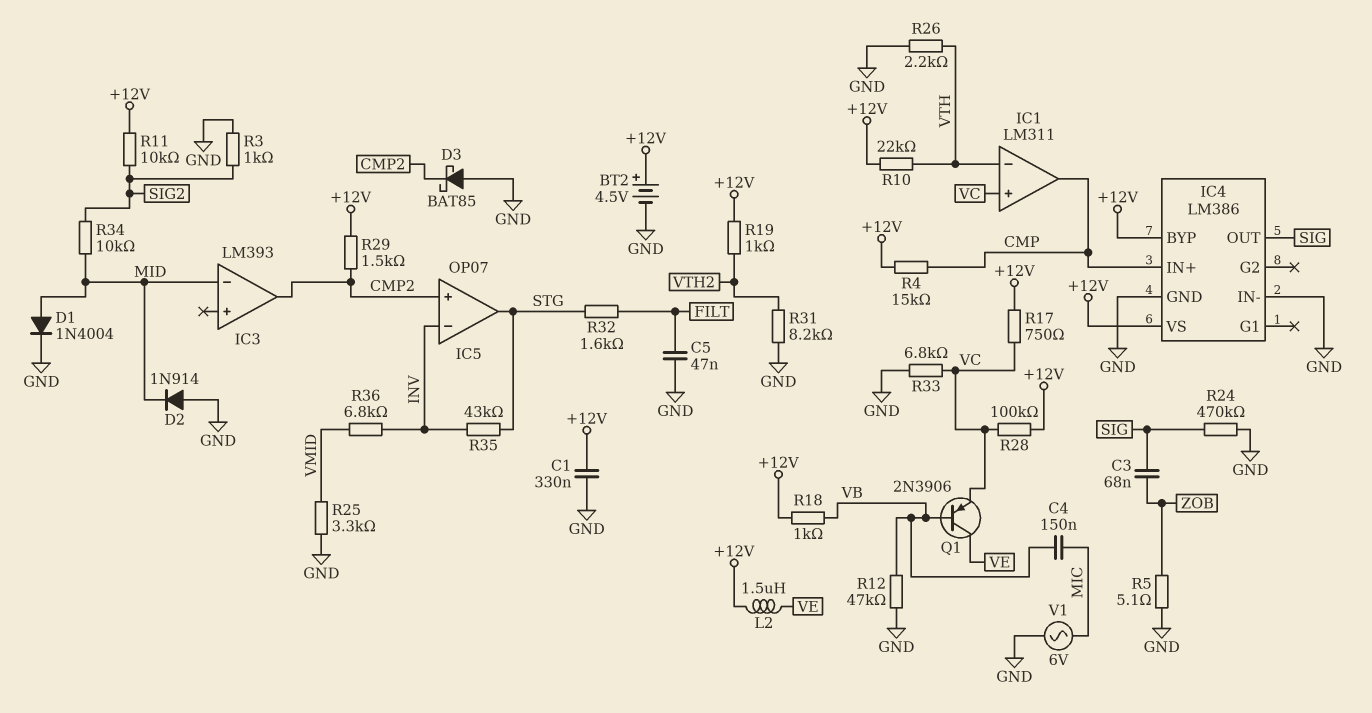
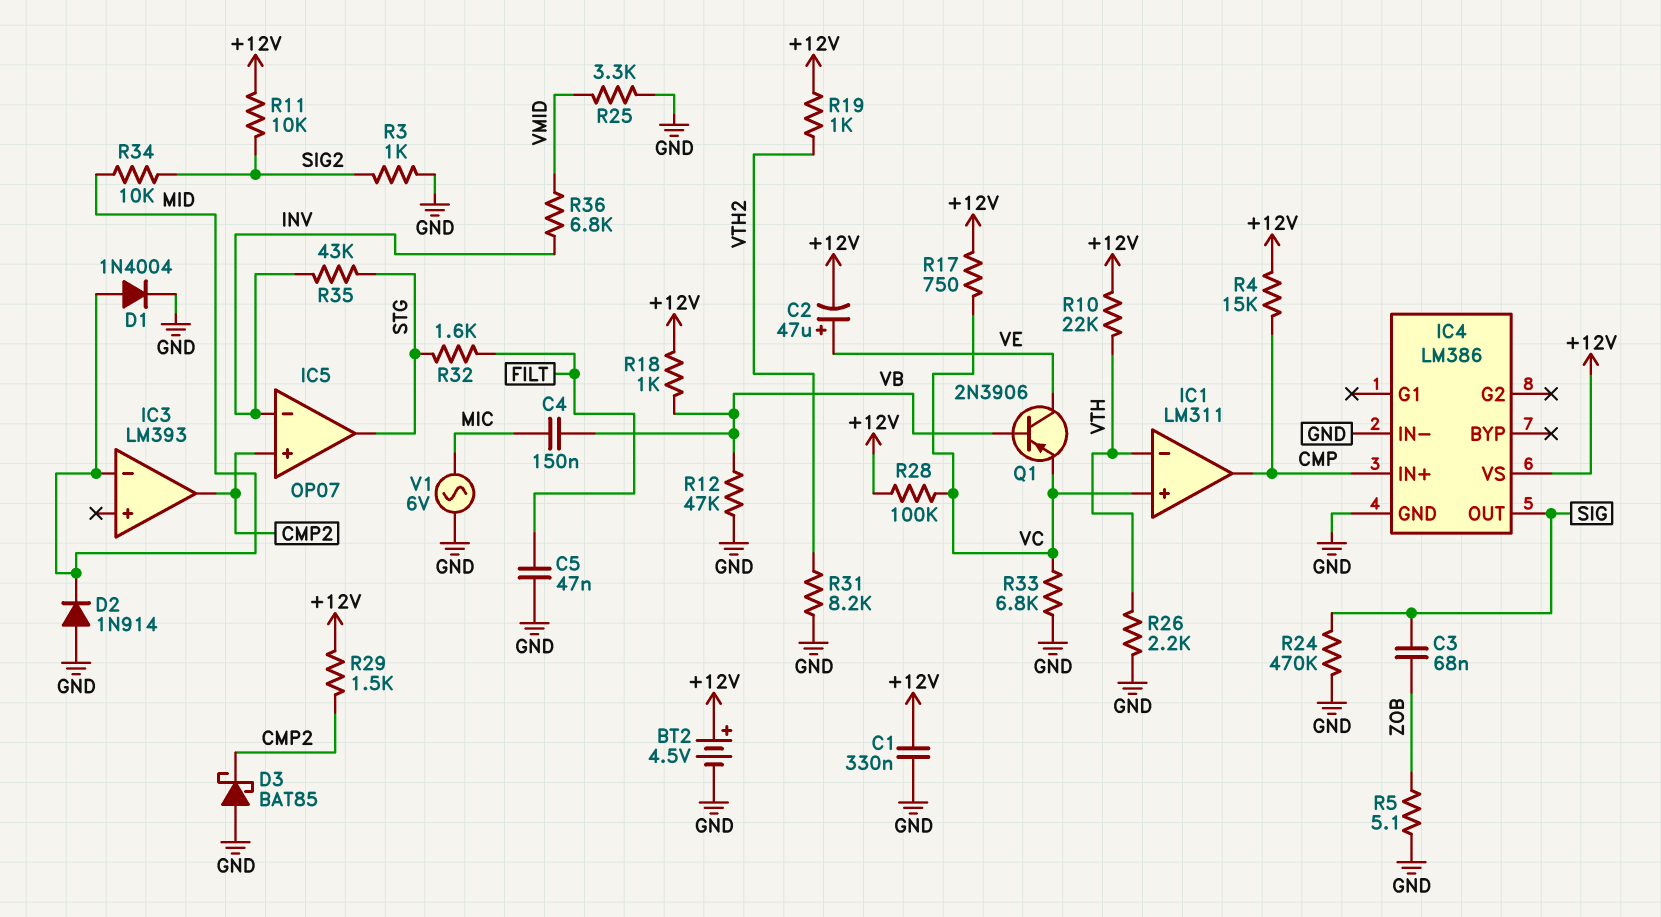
C2: none -> 47uF (plus VE, minus +12V)
IC4 pin BYP: +12V -> none
L2: 1.5uH (+12V, VE) -> none

